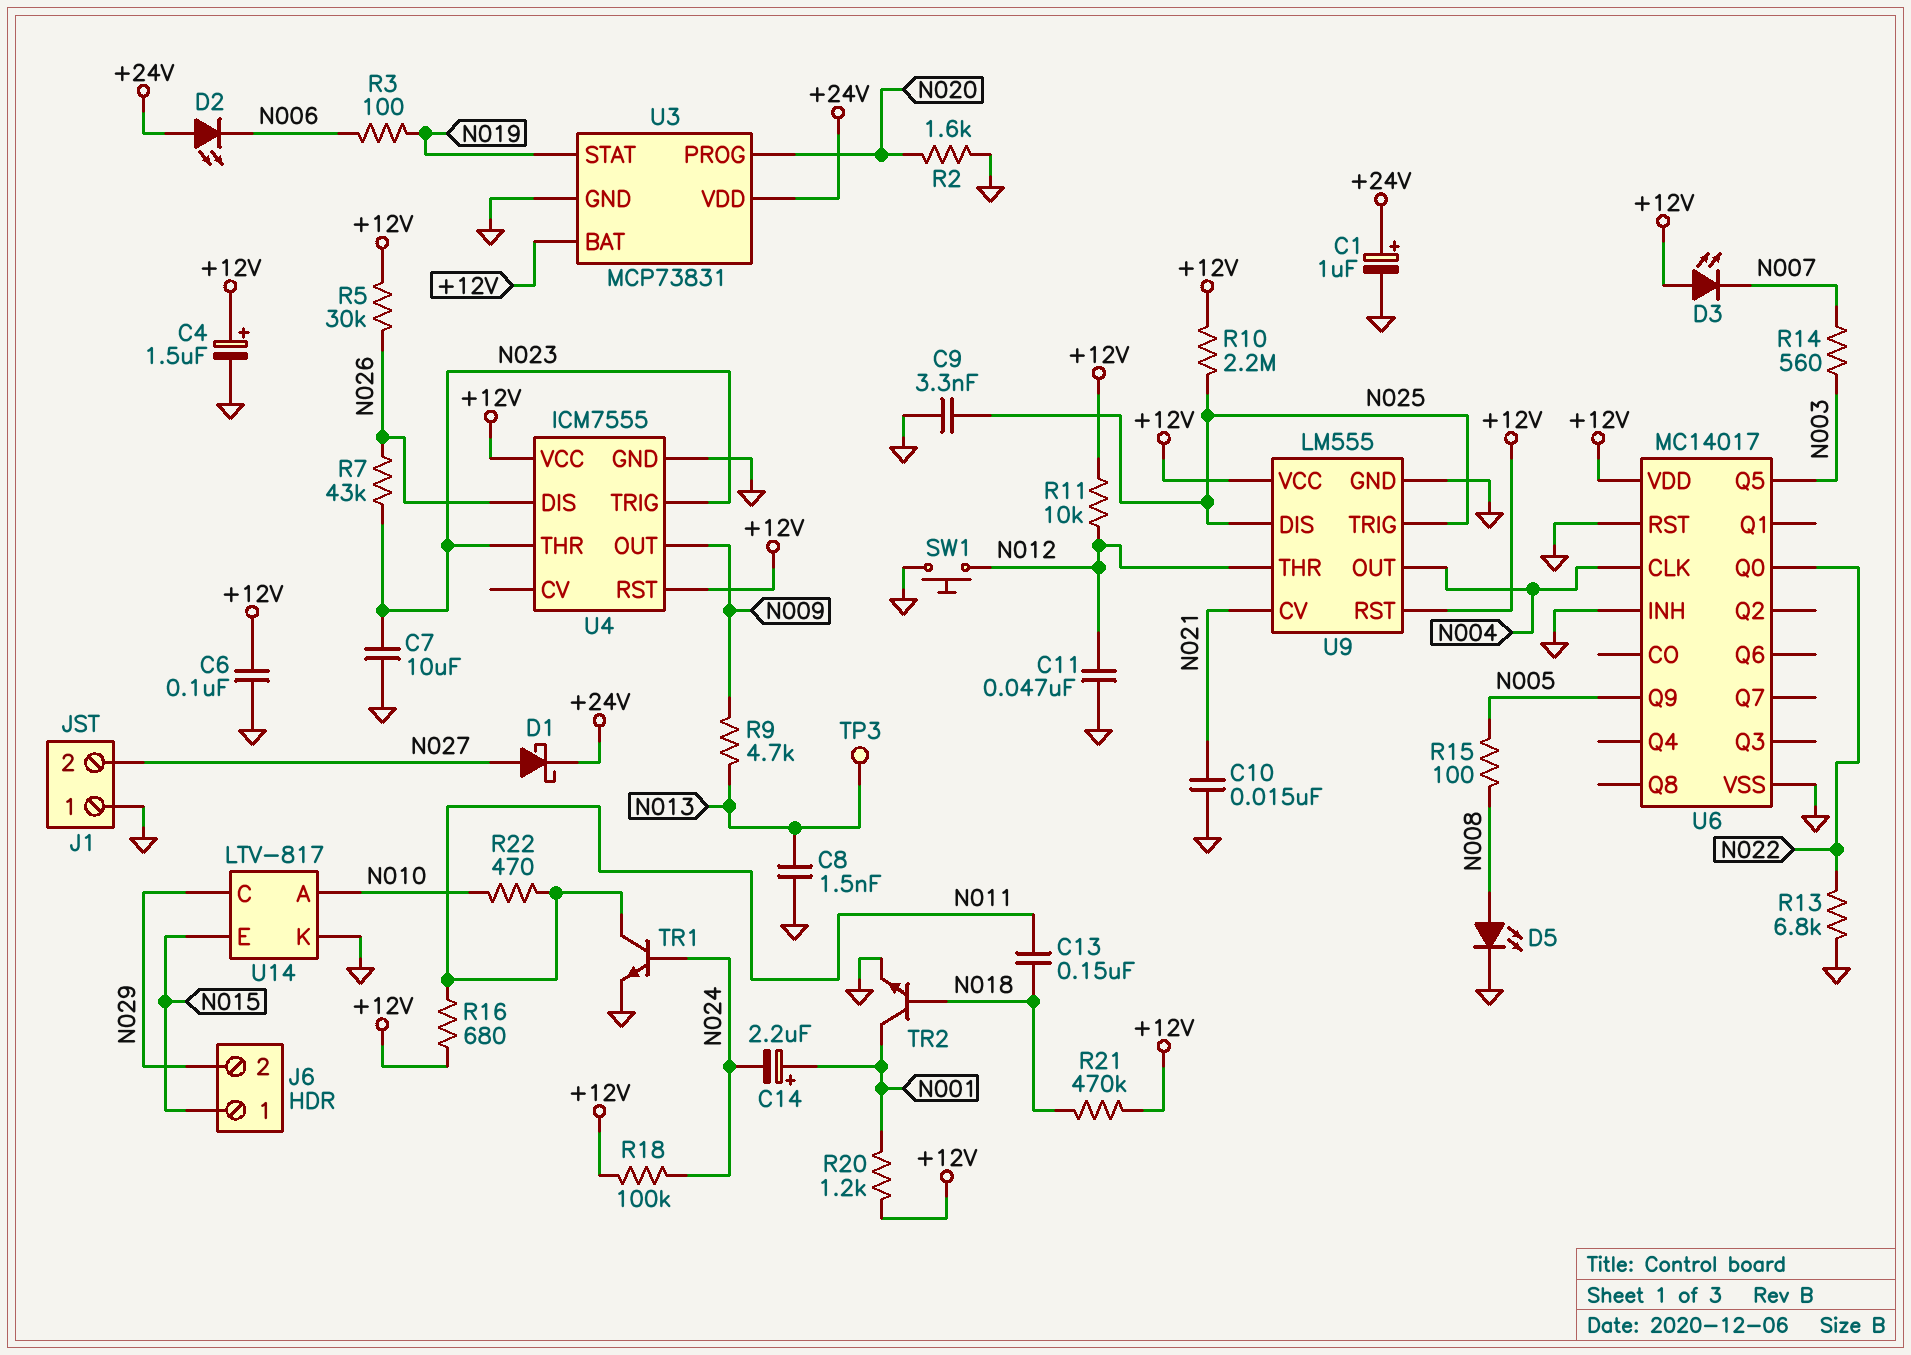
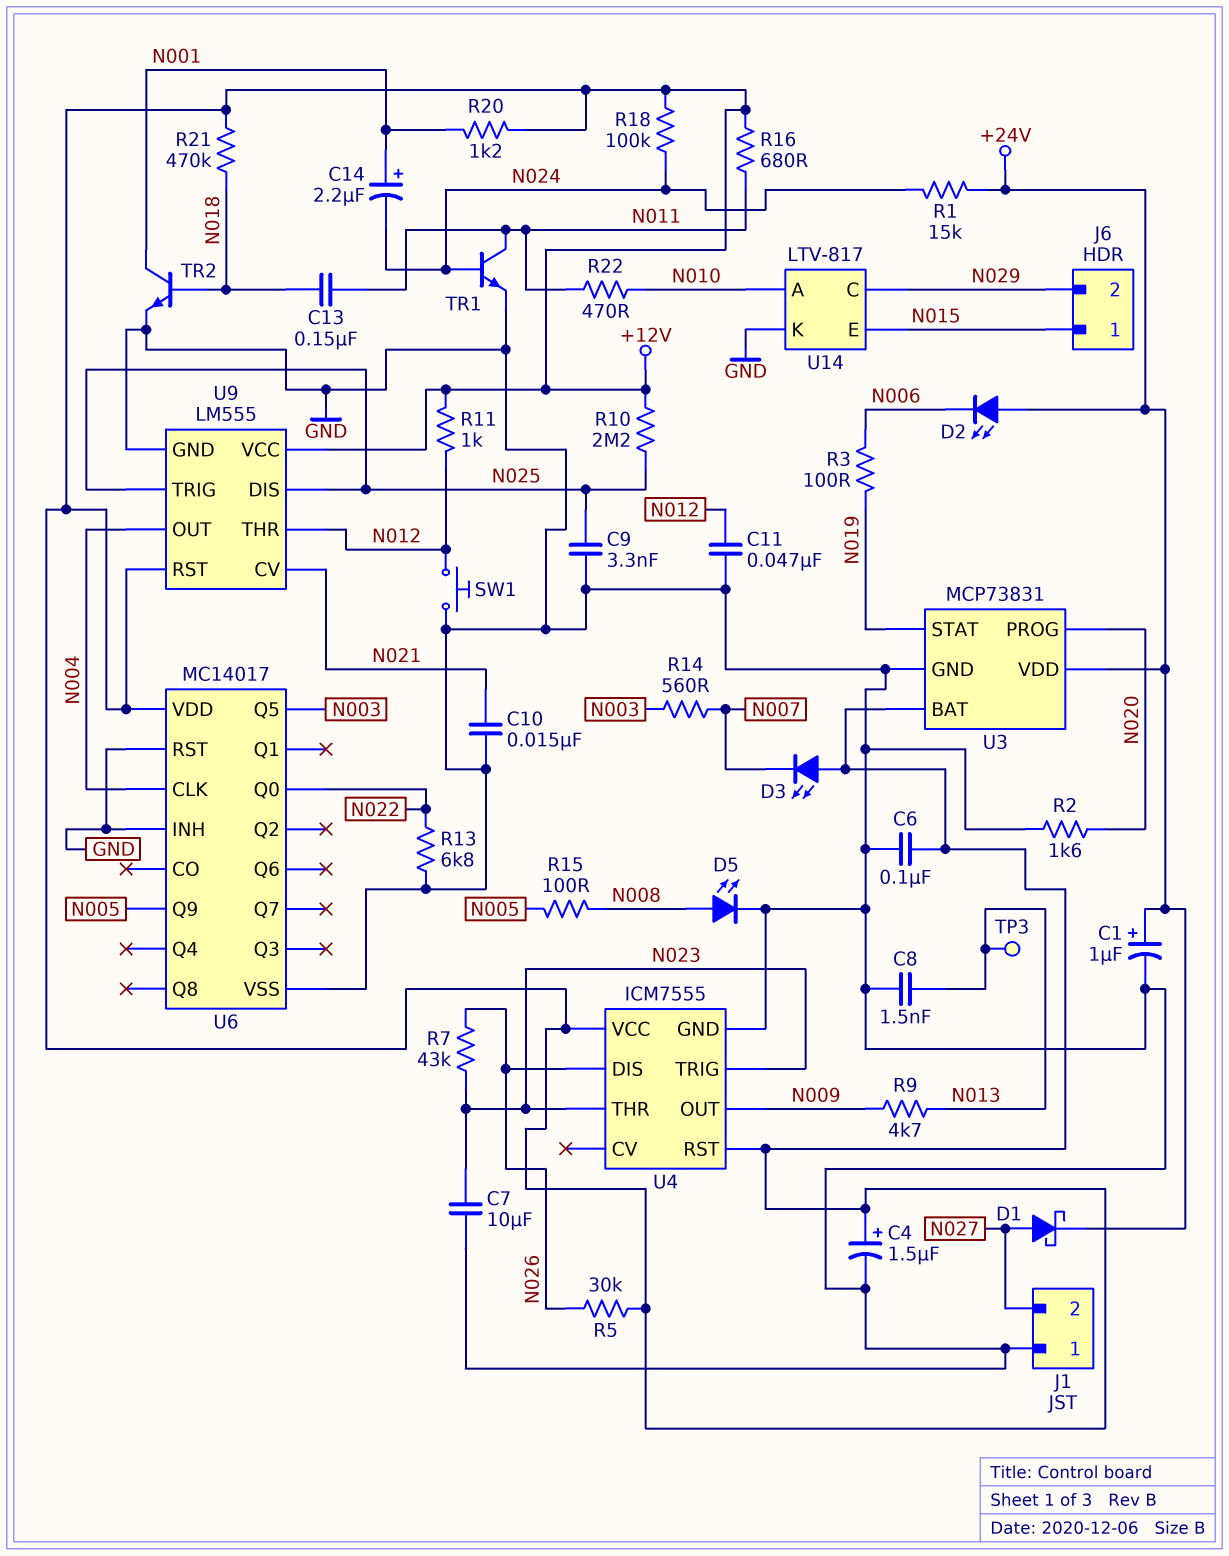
R1: none -> 15k (+24V, N024)
R11: 10k (+12V, N012) -> 1k (+12V, N012)

